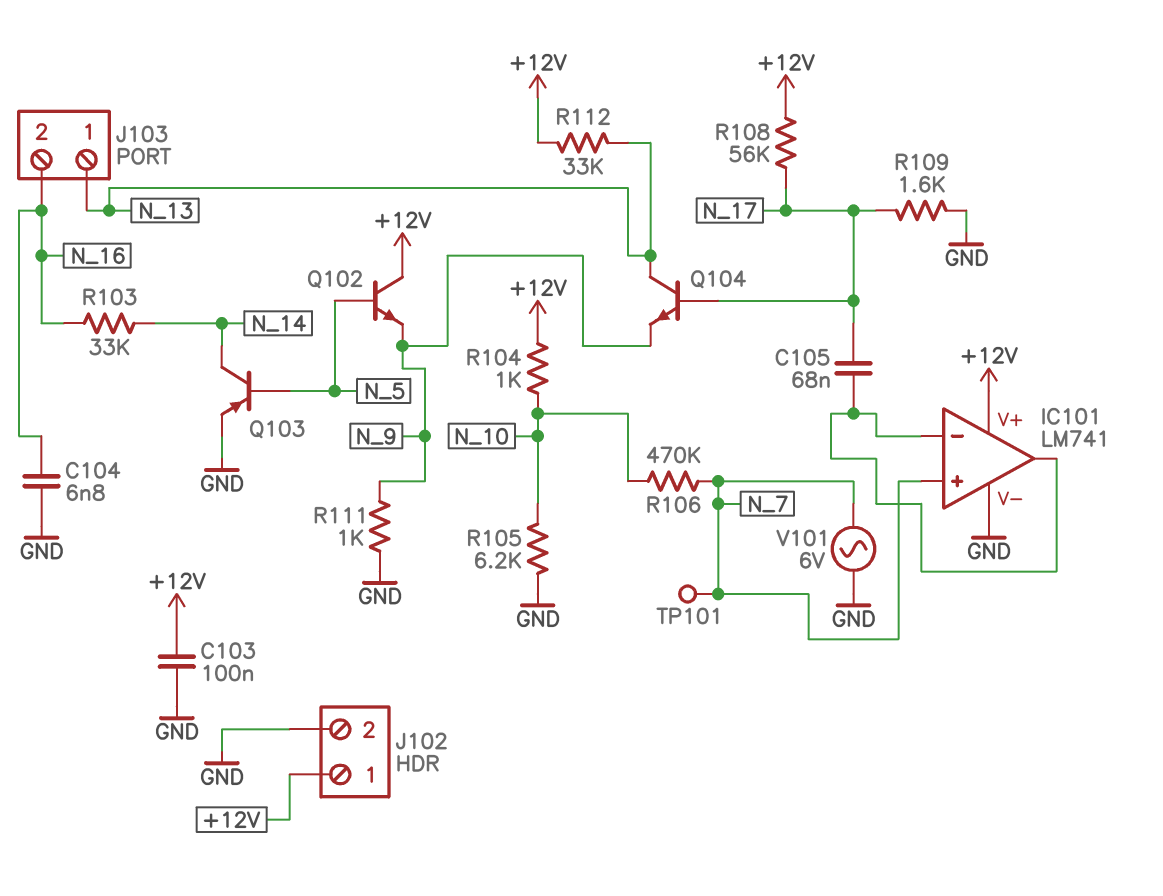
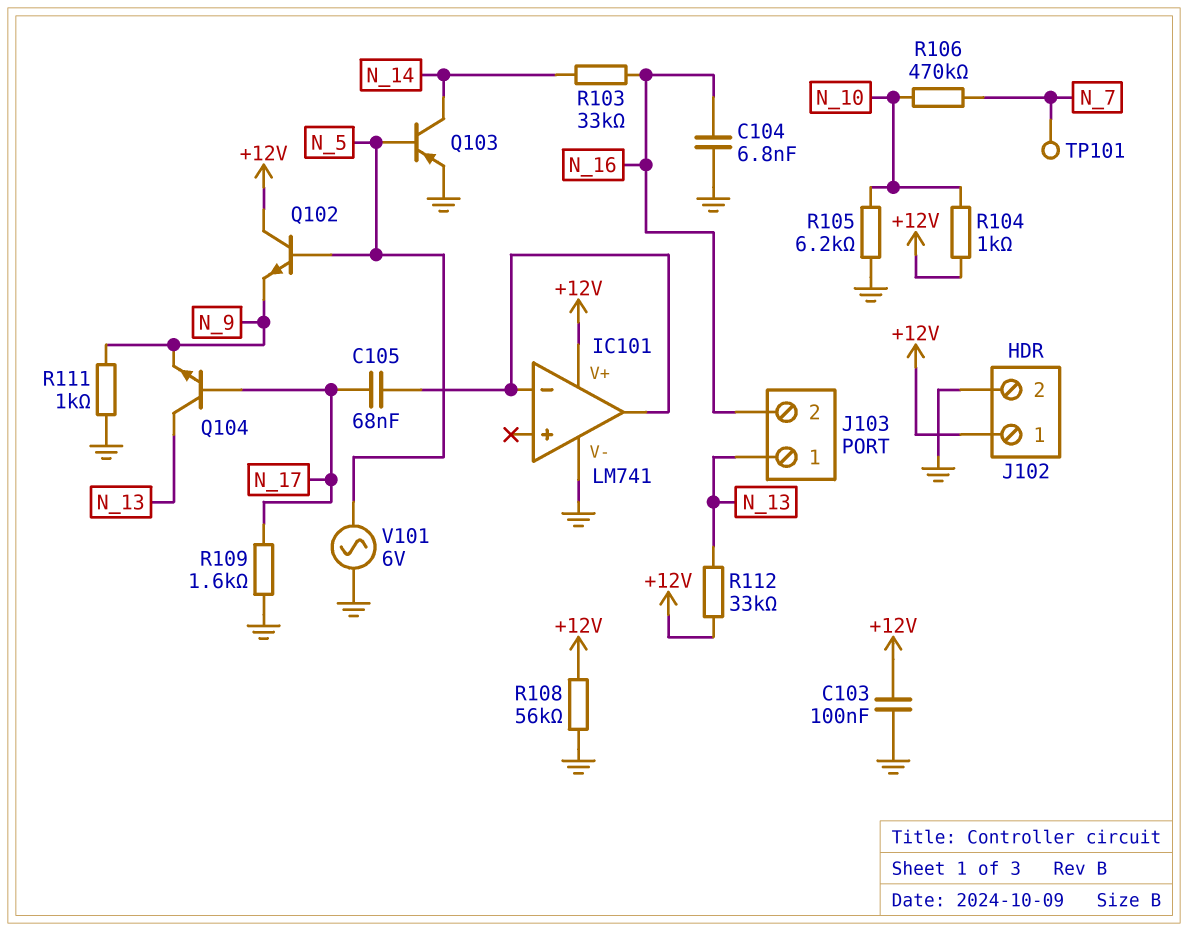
IC101 pin in+: N_7 -> none
R108: 56k (+12V, N_17) -> 56k (+12V, GND)
V101: AC 6V (GND, N_7) -> AC 6V (GND, N_5)

